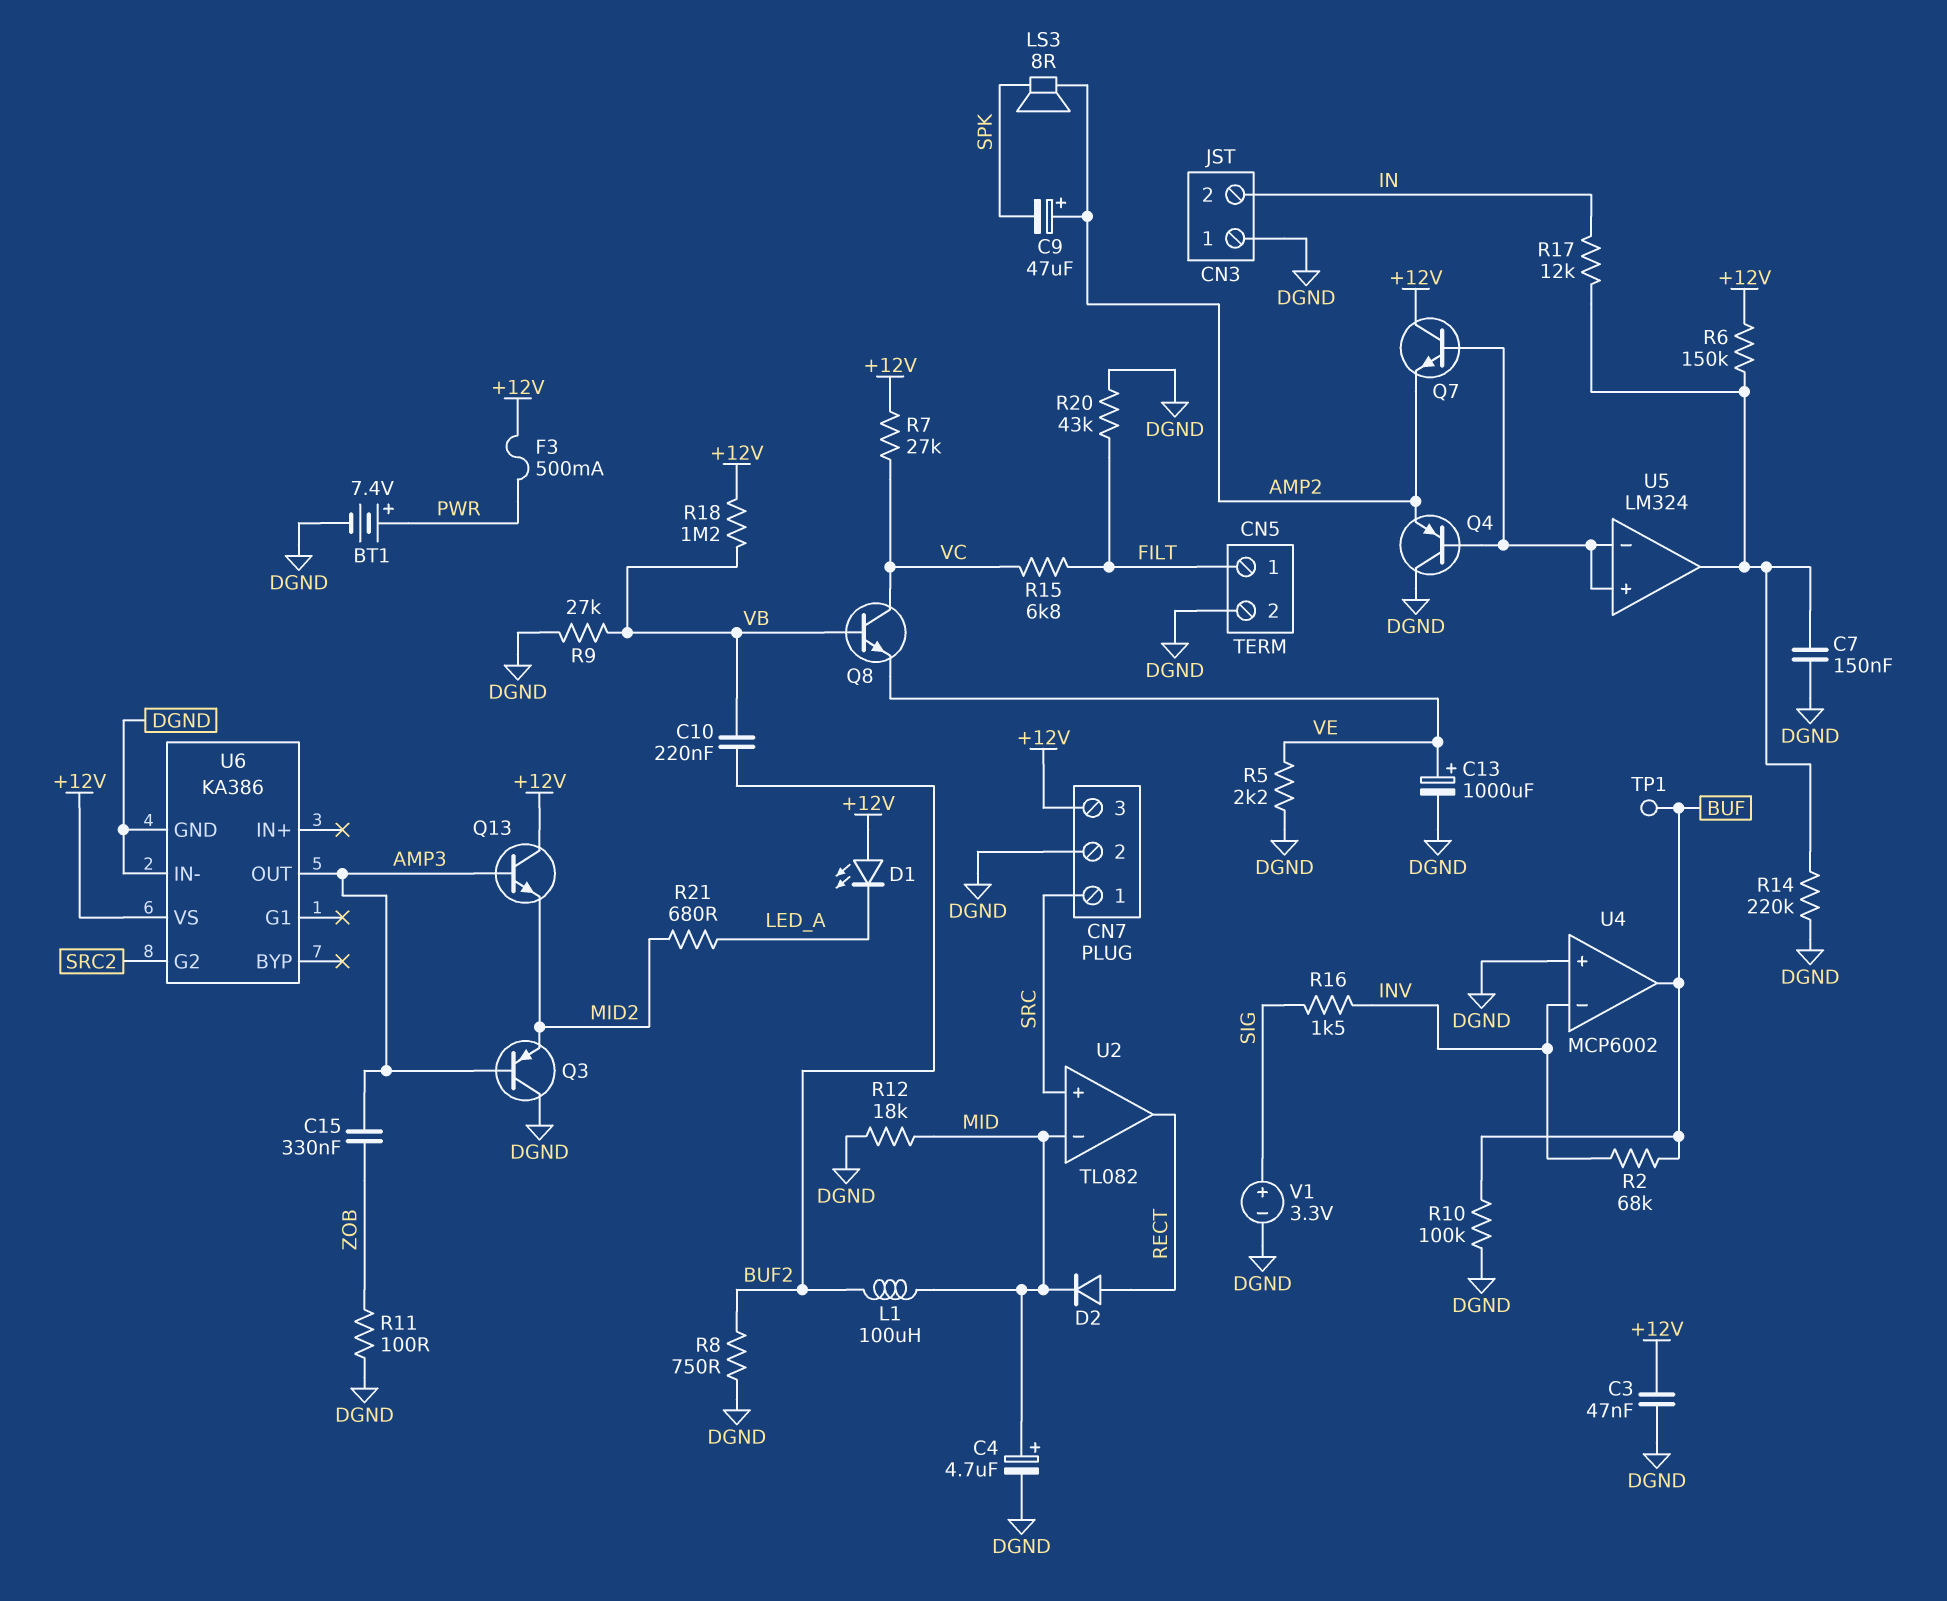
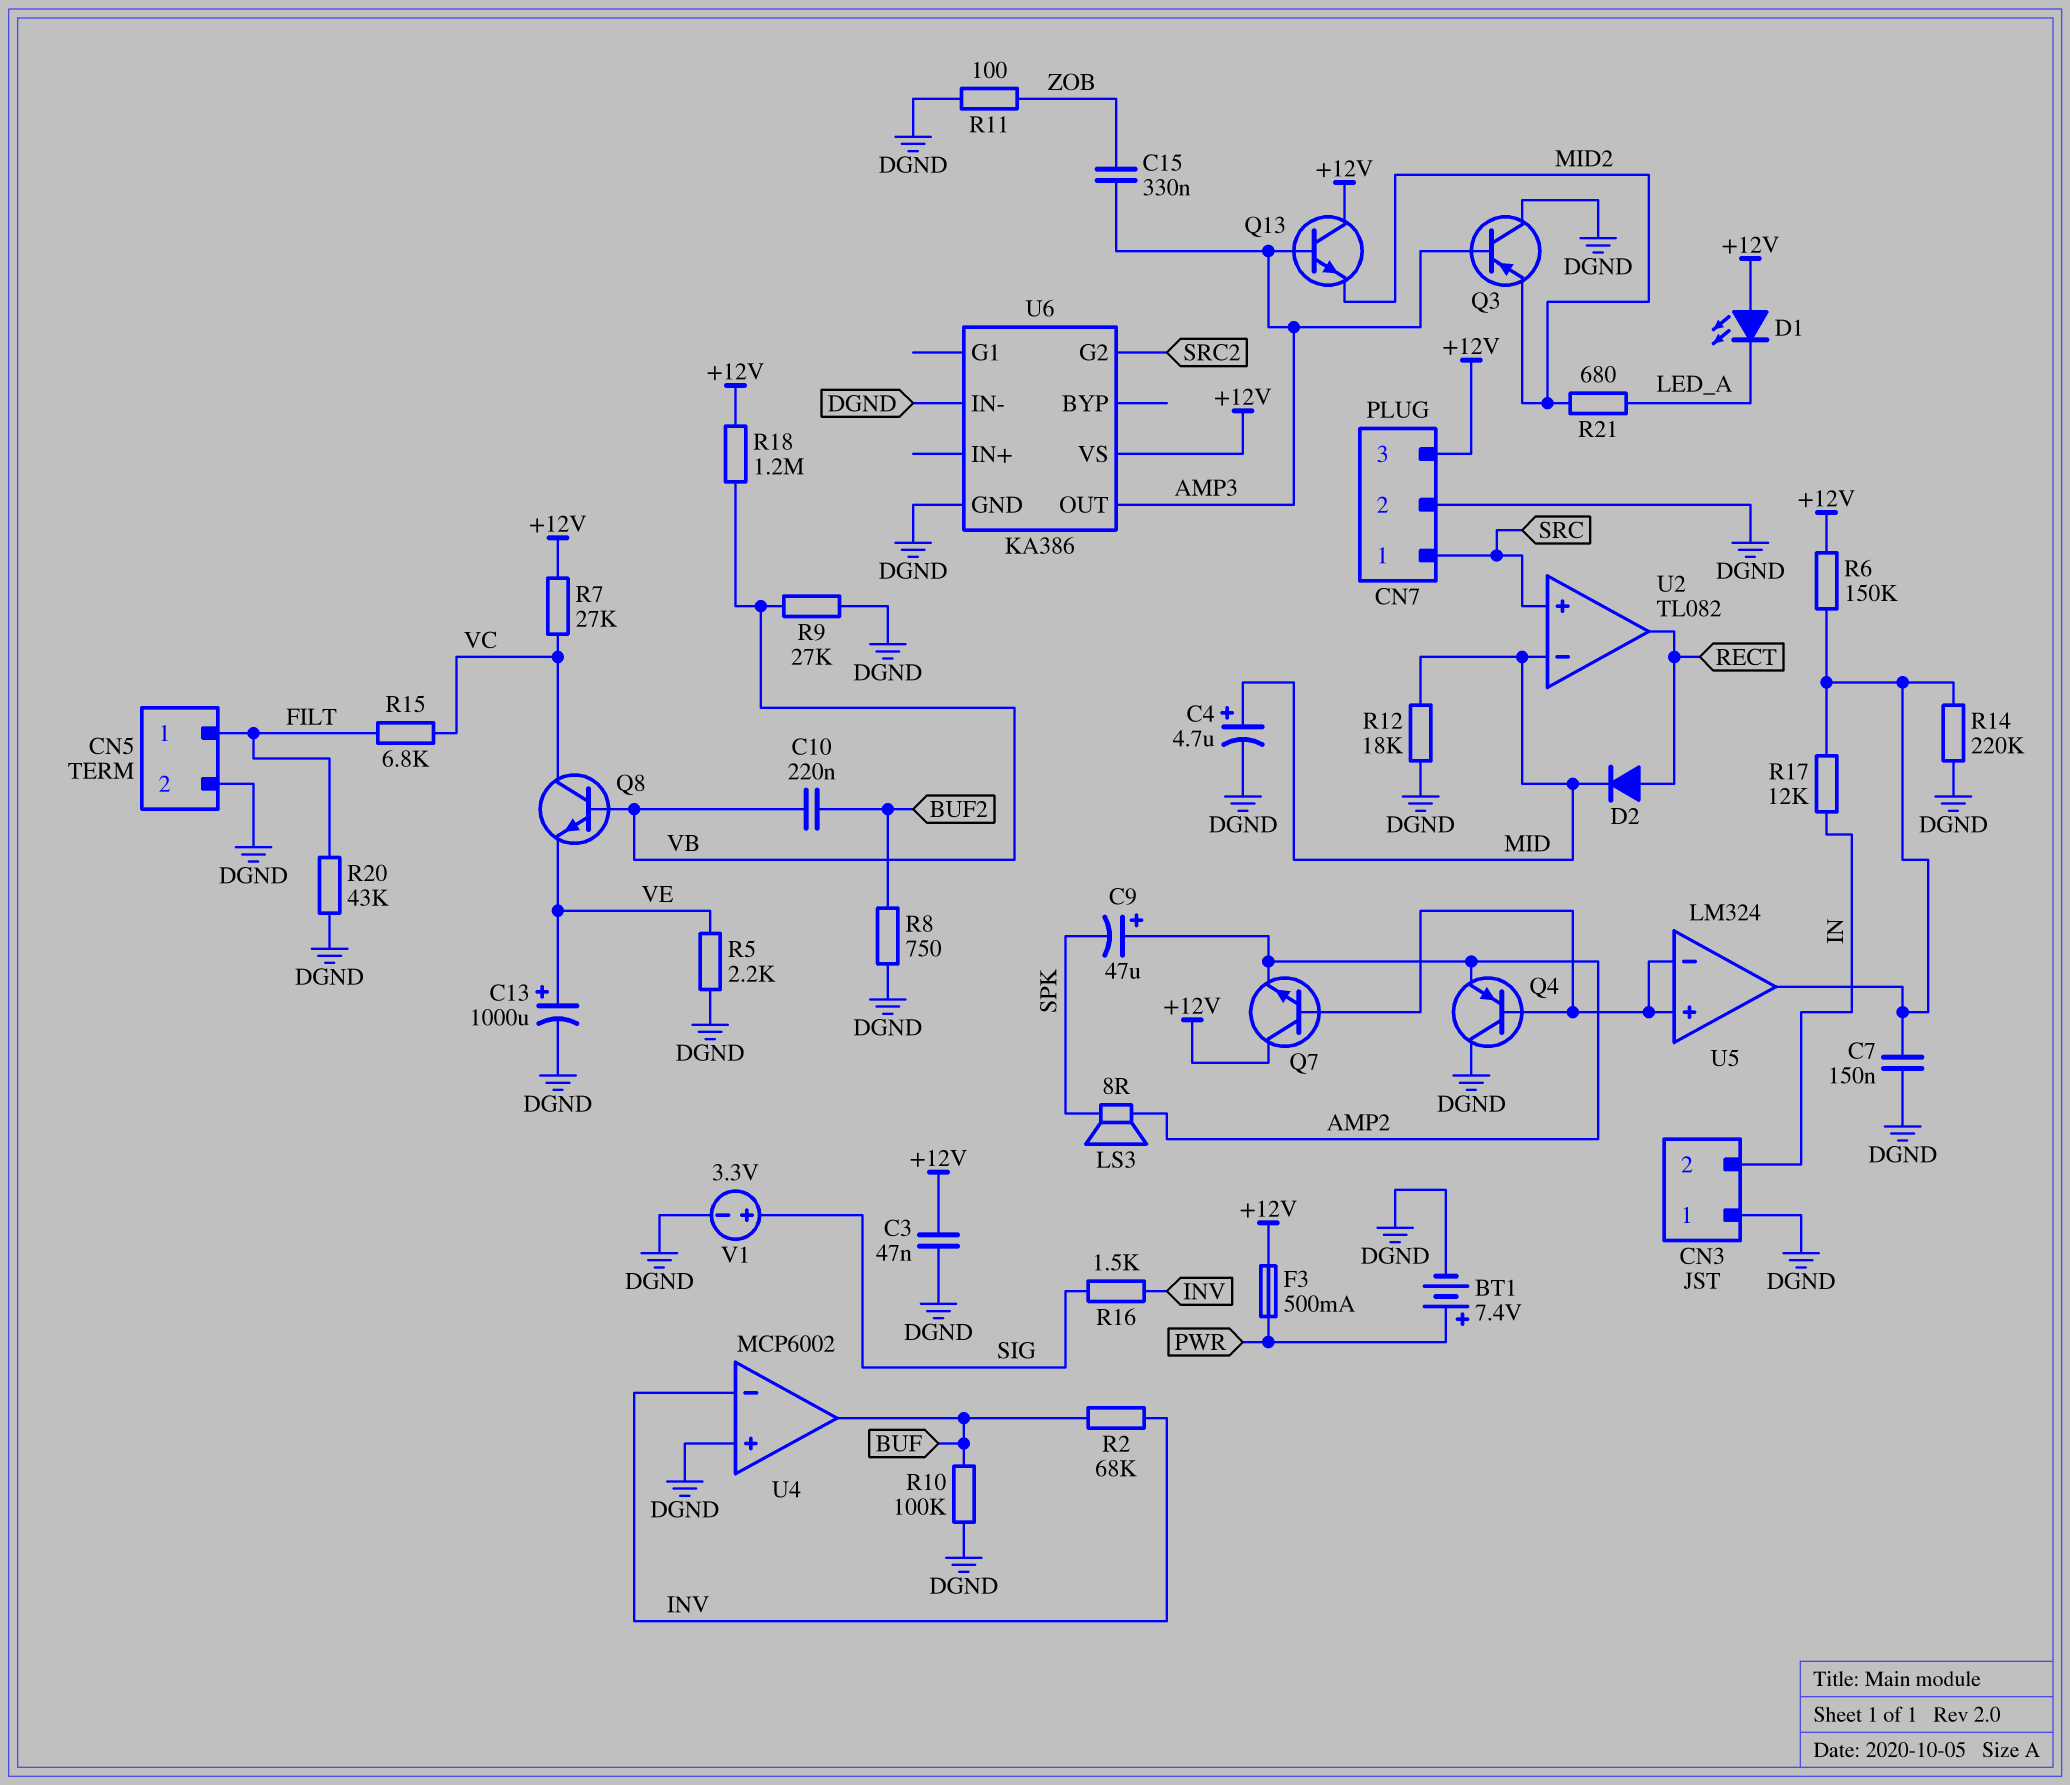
L1: 100uH (BUF2, MID) -> none
TP1: test point (BUF) -> none

